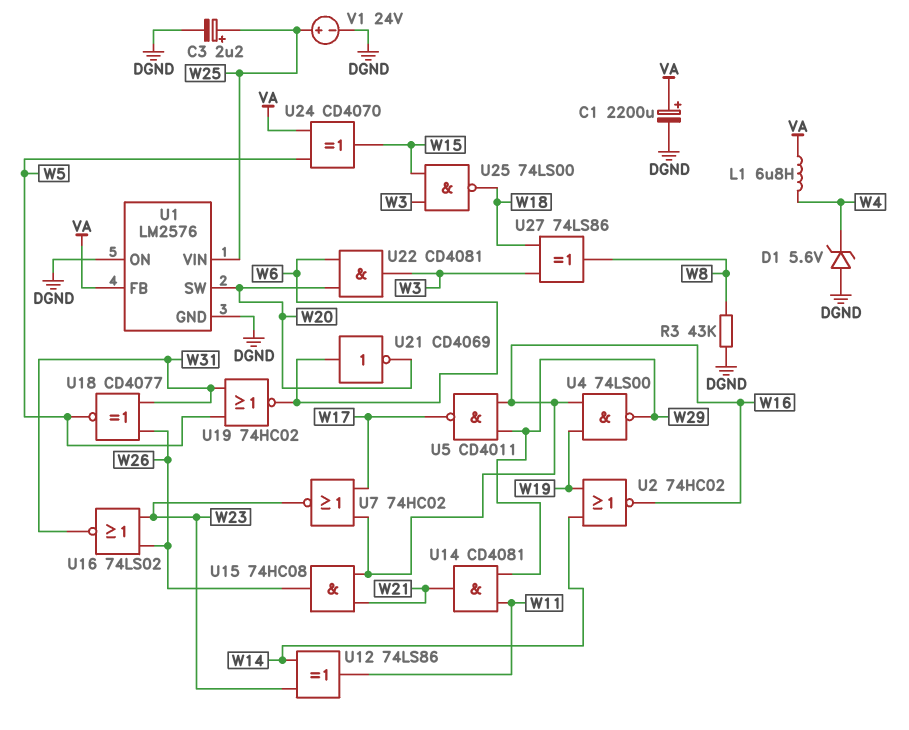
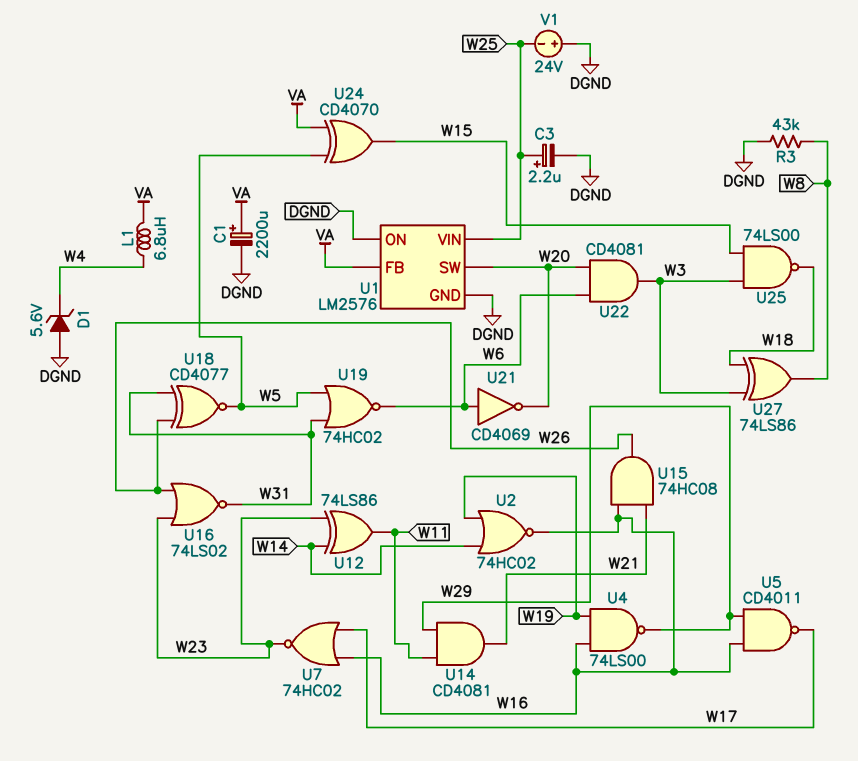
V1: 24V (plus W25, minus DGND) -> 24V (plus DGND, minus W25)

